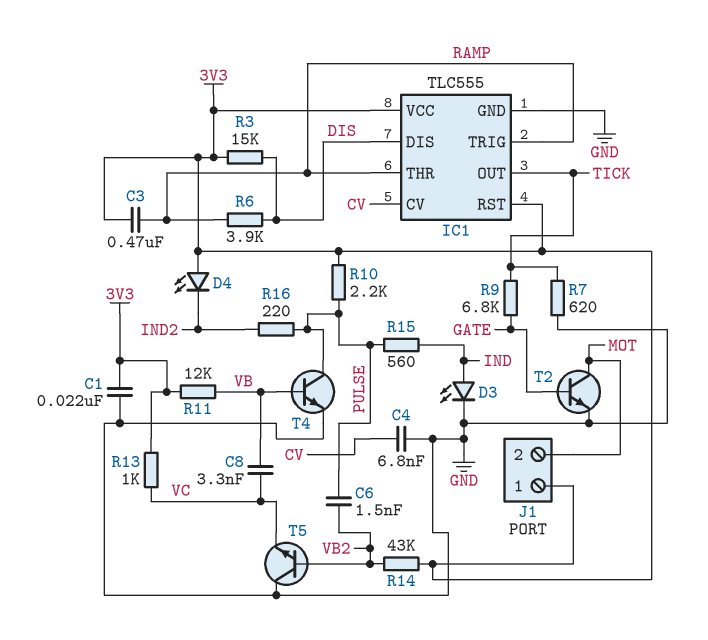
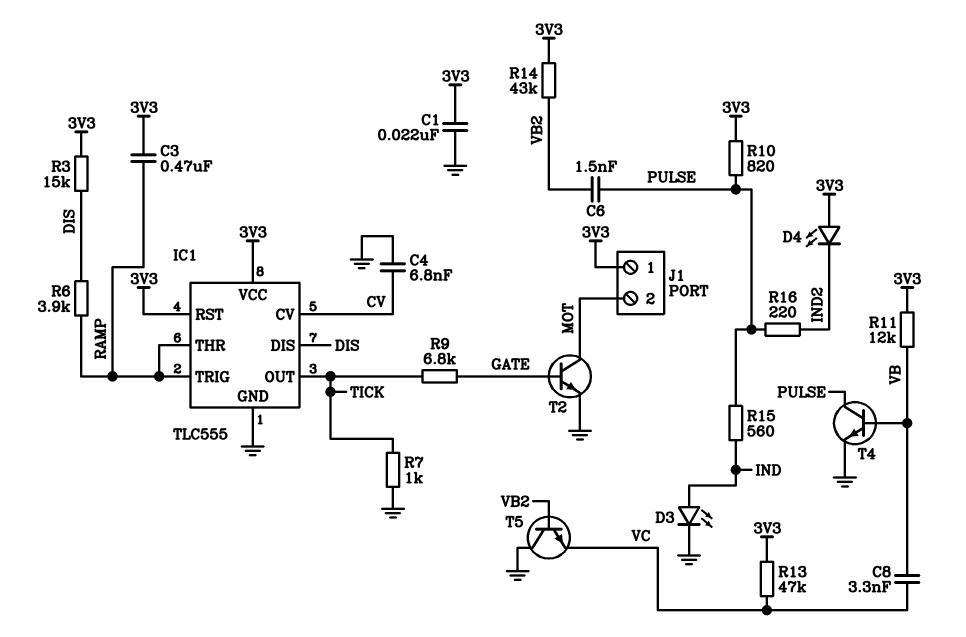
R7: 620 (GND, TICK) -> 1k (GND, TICK)
R10: 2.2k (3V3, PULSE) -> 820 (3V3, PULSE)
R13: 1k (3V3, VC) -> 47k (3V3, VC)

